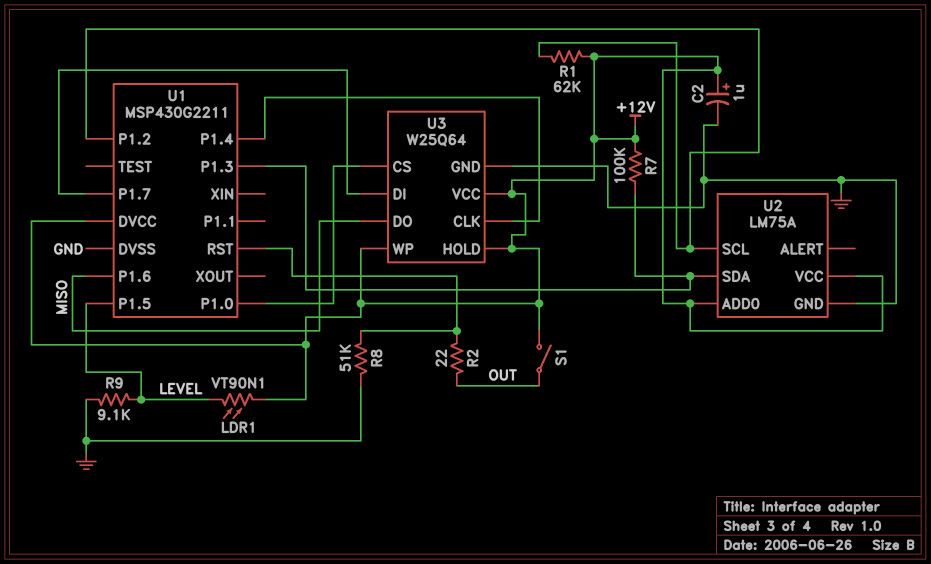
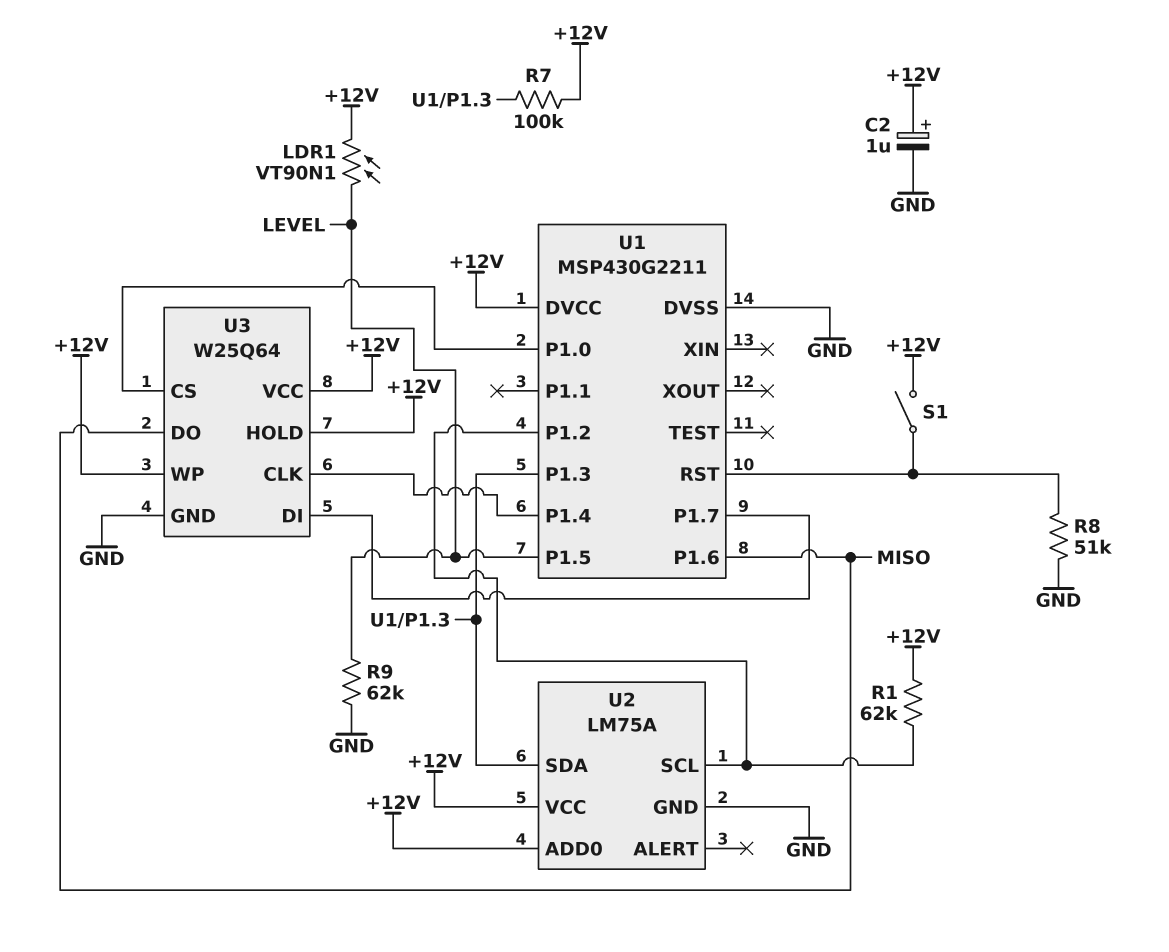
R2: 22 (OUT, U1/RST) -> none
R9: 9.1k (GND, LEVEL) -> 62k (GND, LEVEL)
S1: switch (+12V, OUT) -> switch (+12V, U1/RST)

